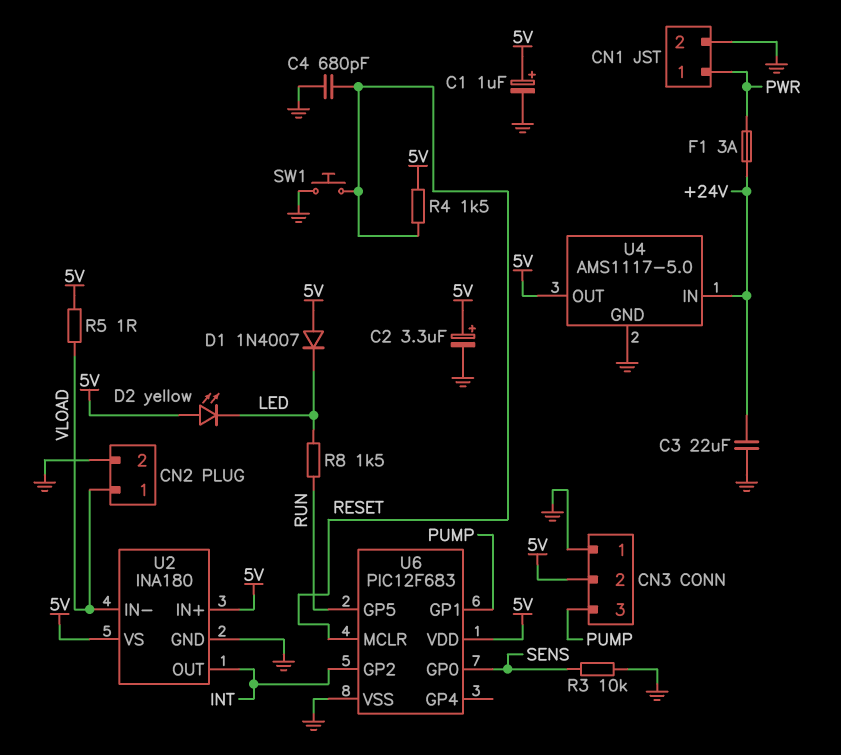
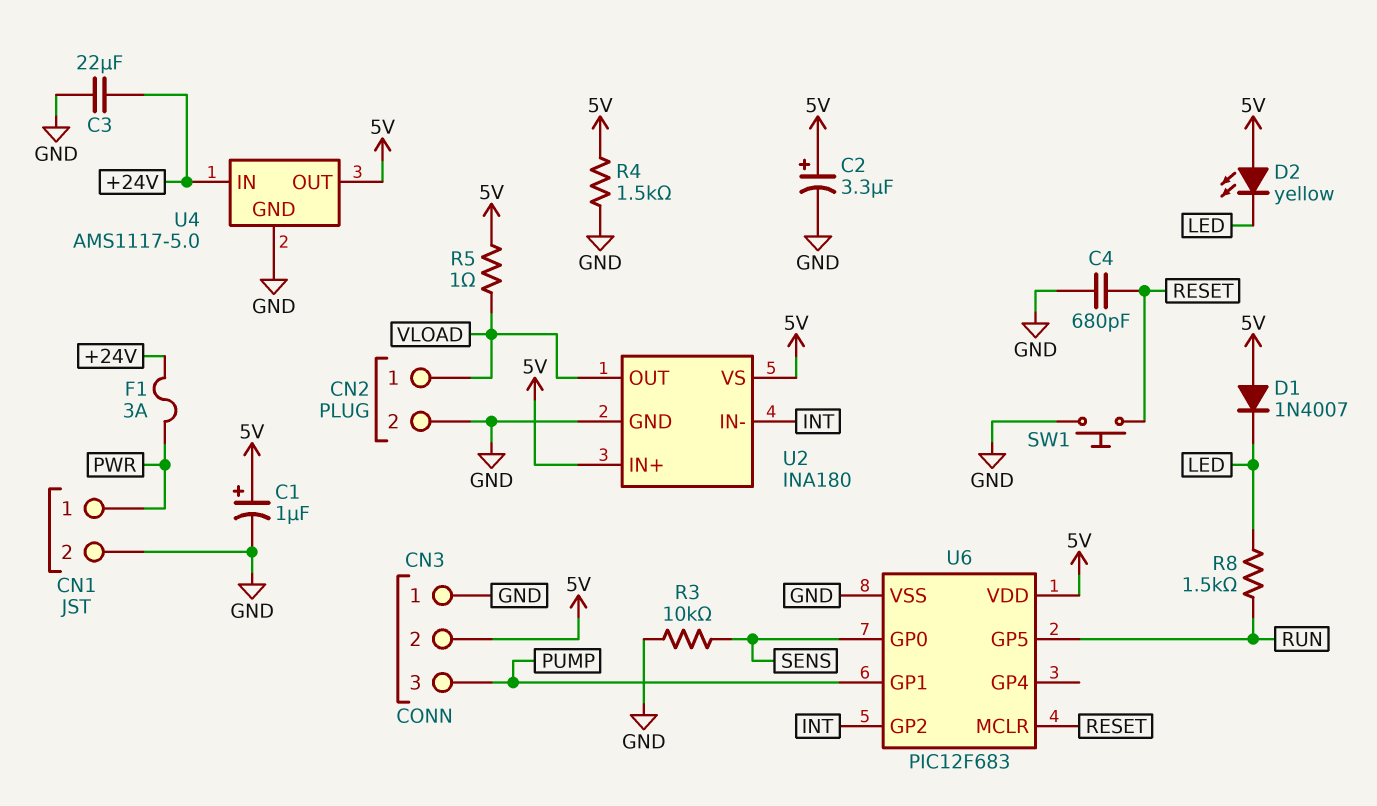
R4: 1.5k (5V, RESET) -> 1.5k (5V, GND)
U2 pin IN-: VLOAD -> INT
U2 pin OUT: INT -> VLOAD

